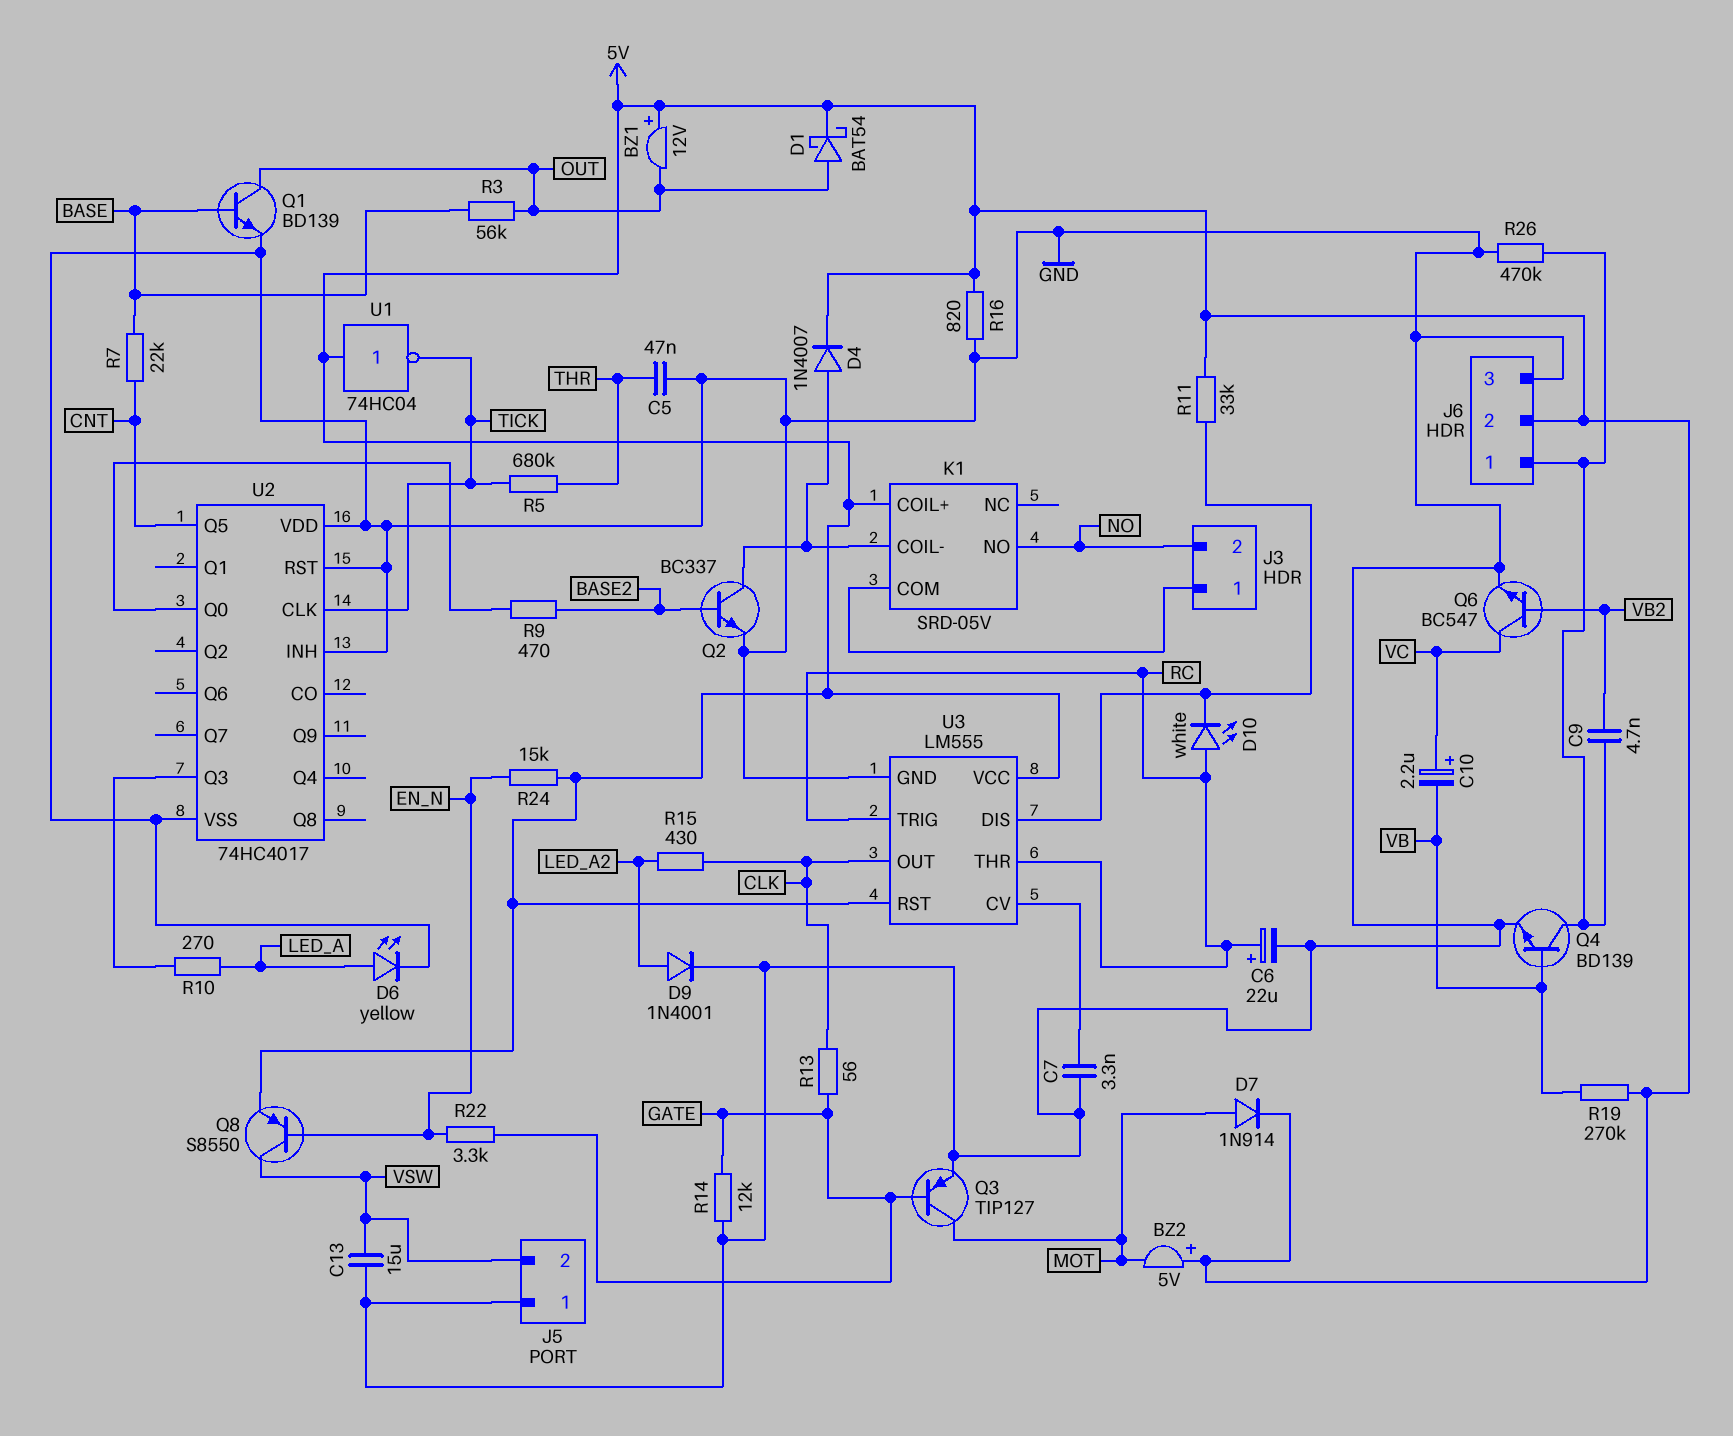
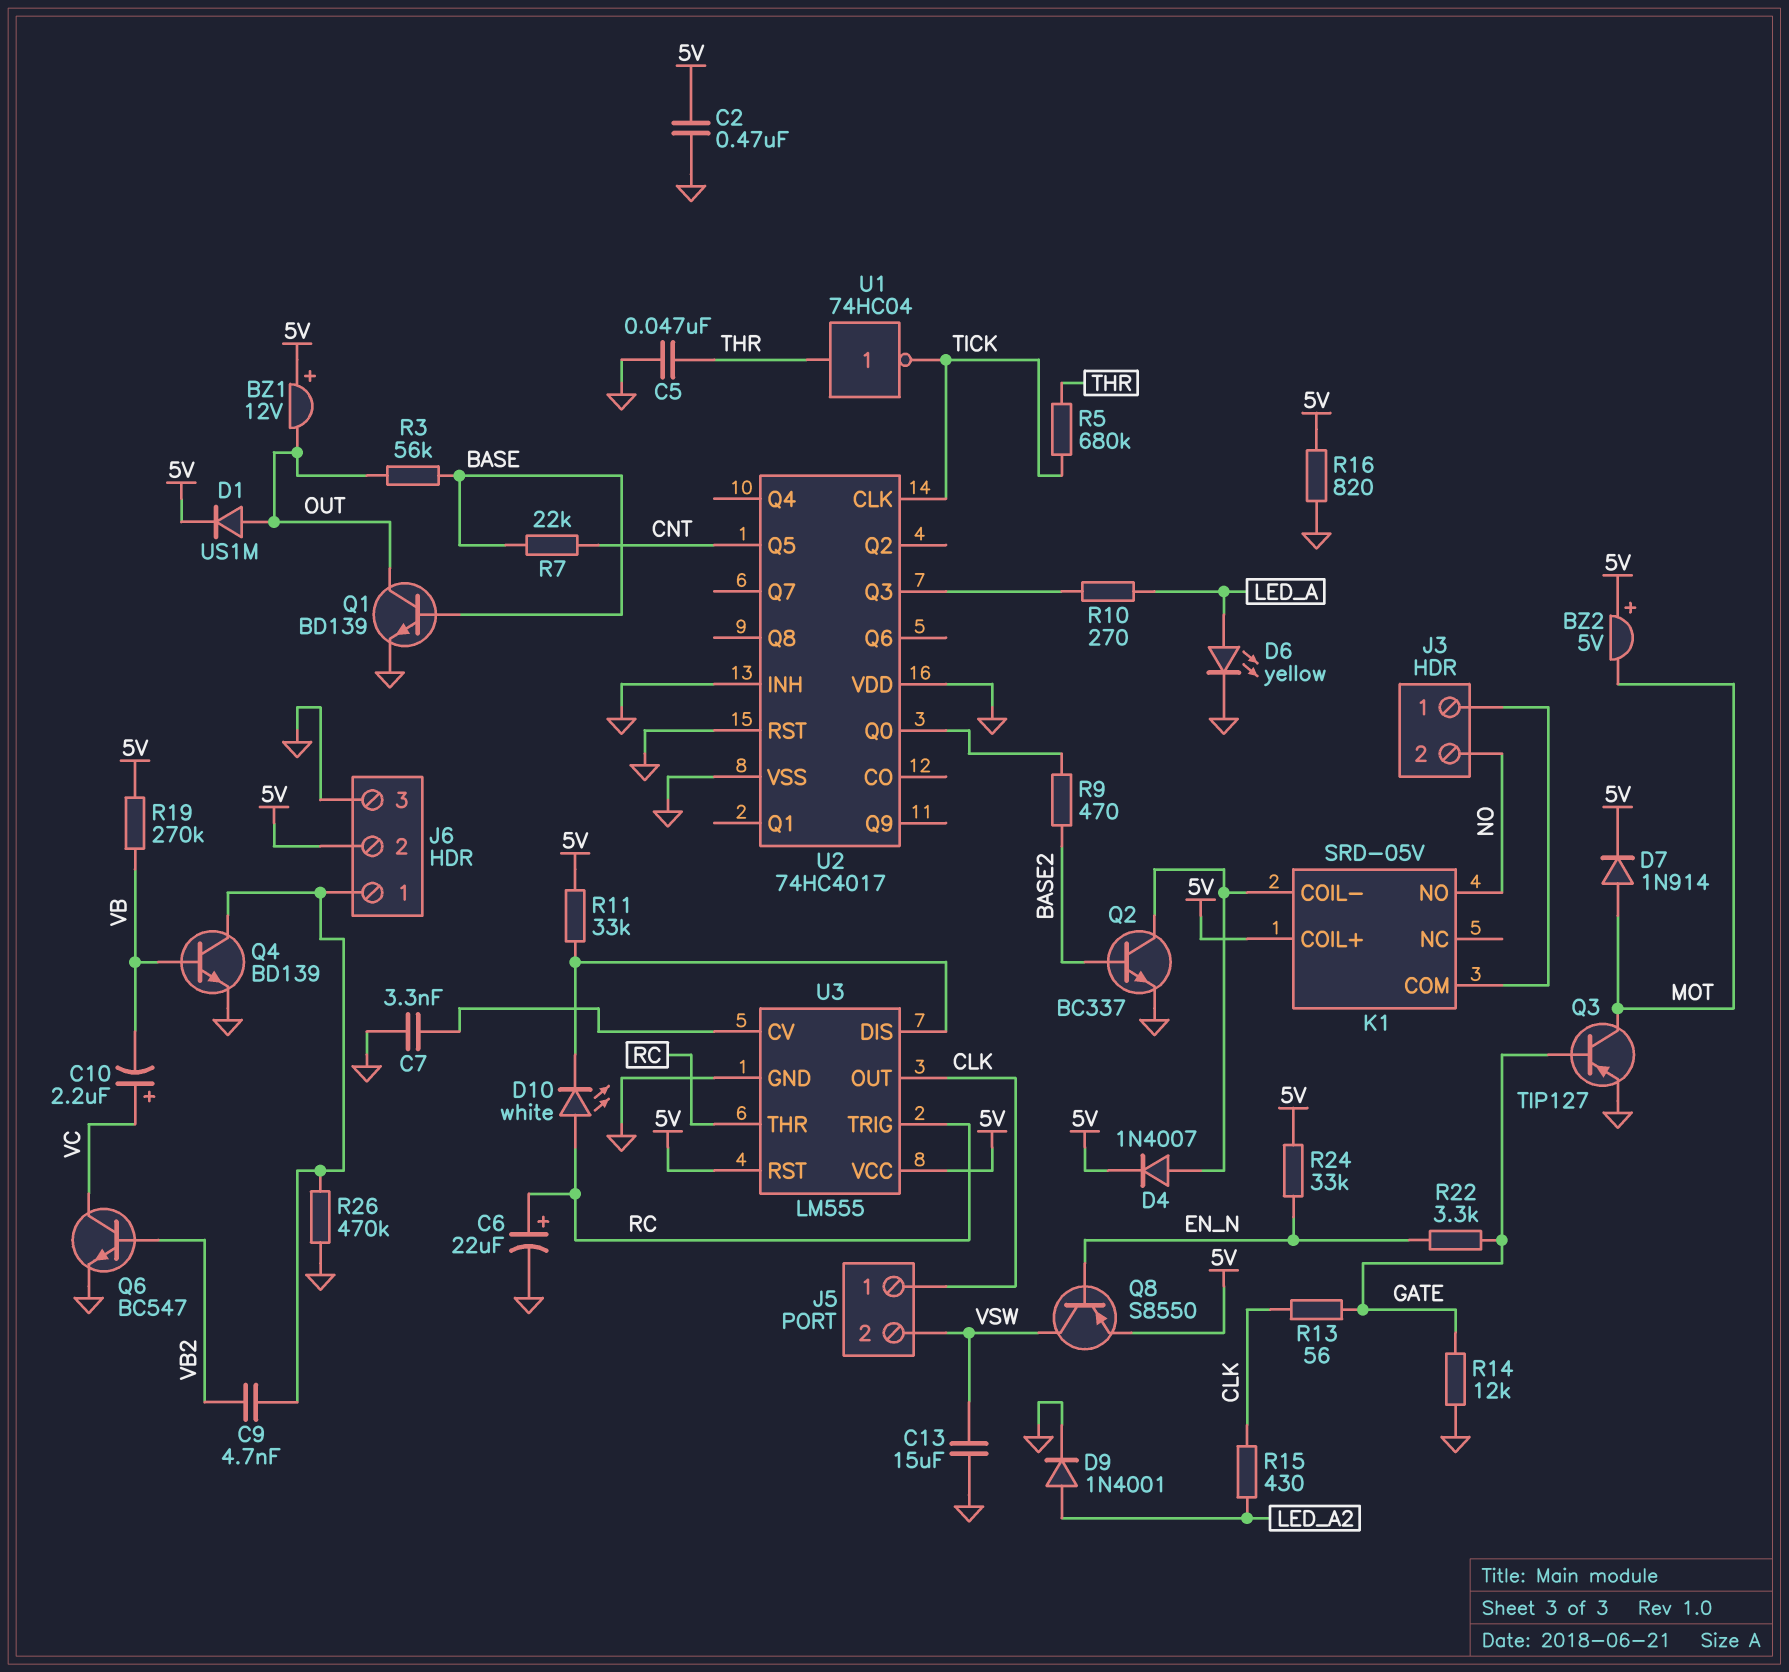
C2: none -> 470nF (5V, GND)
D1: schottky BAT54 (A OUT, K 5V) -> diode US1M (A OUT, K 5V)
J5 pin 1: GND -> CLK
R24: 15k (5V, EN_N) -> 33k (5V, EN_N)
U1: NOT 74HC04 (in 5V, out TICK) -> NOT 74HC04 (in THR, out TICK)

